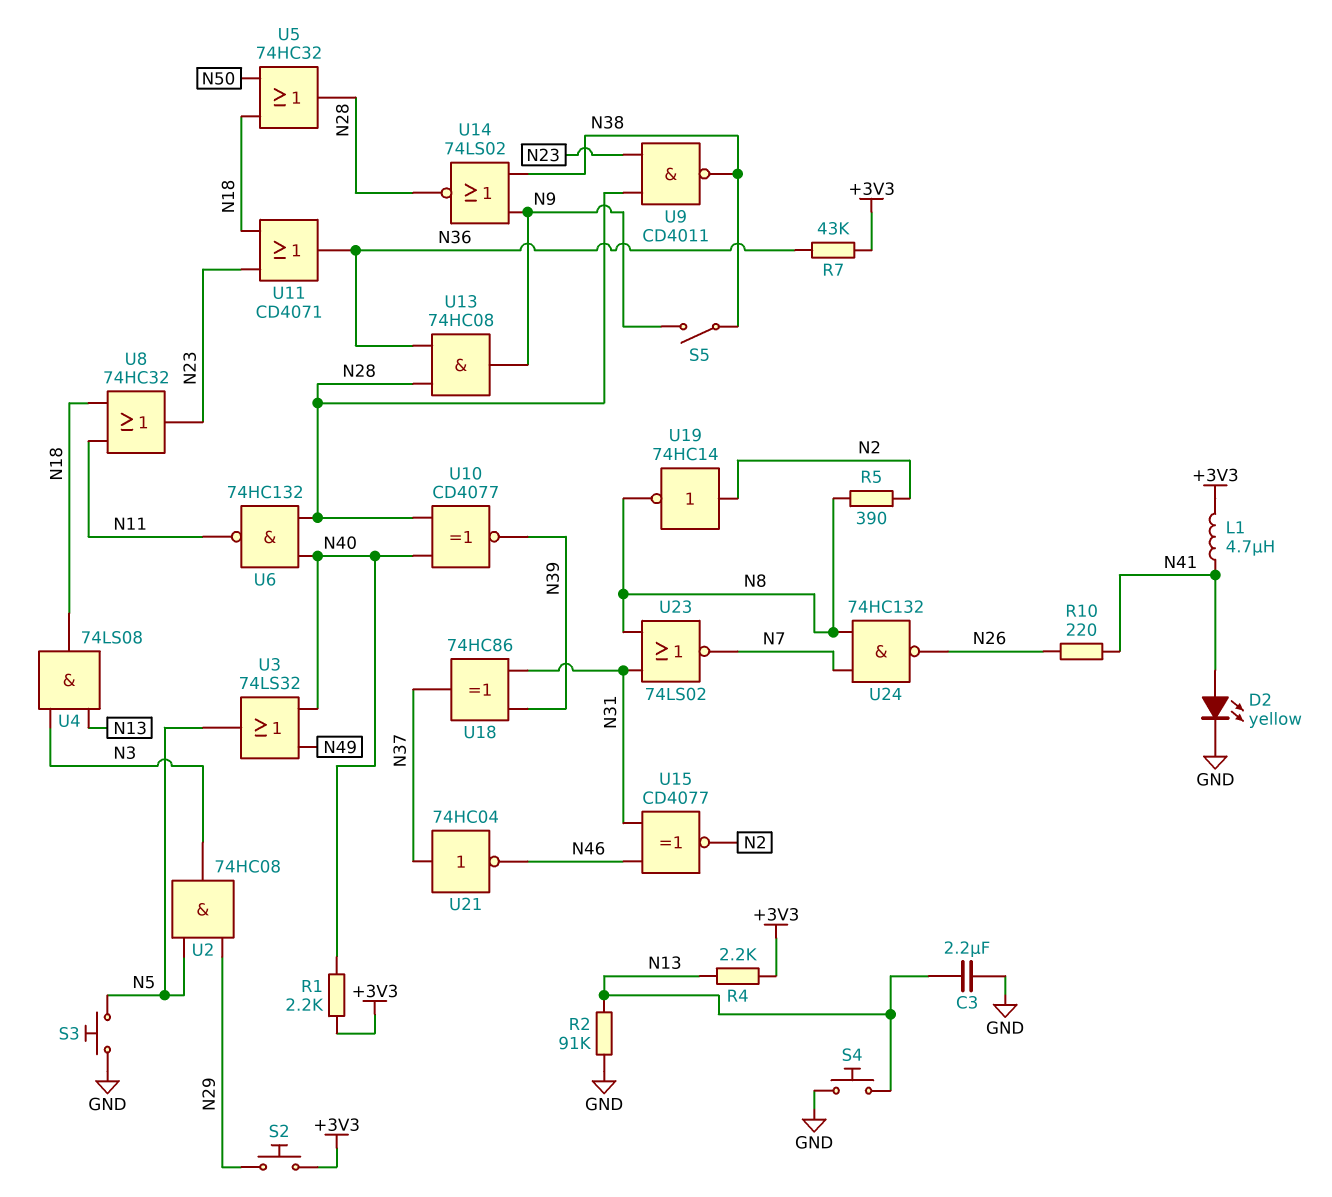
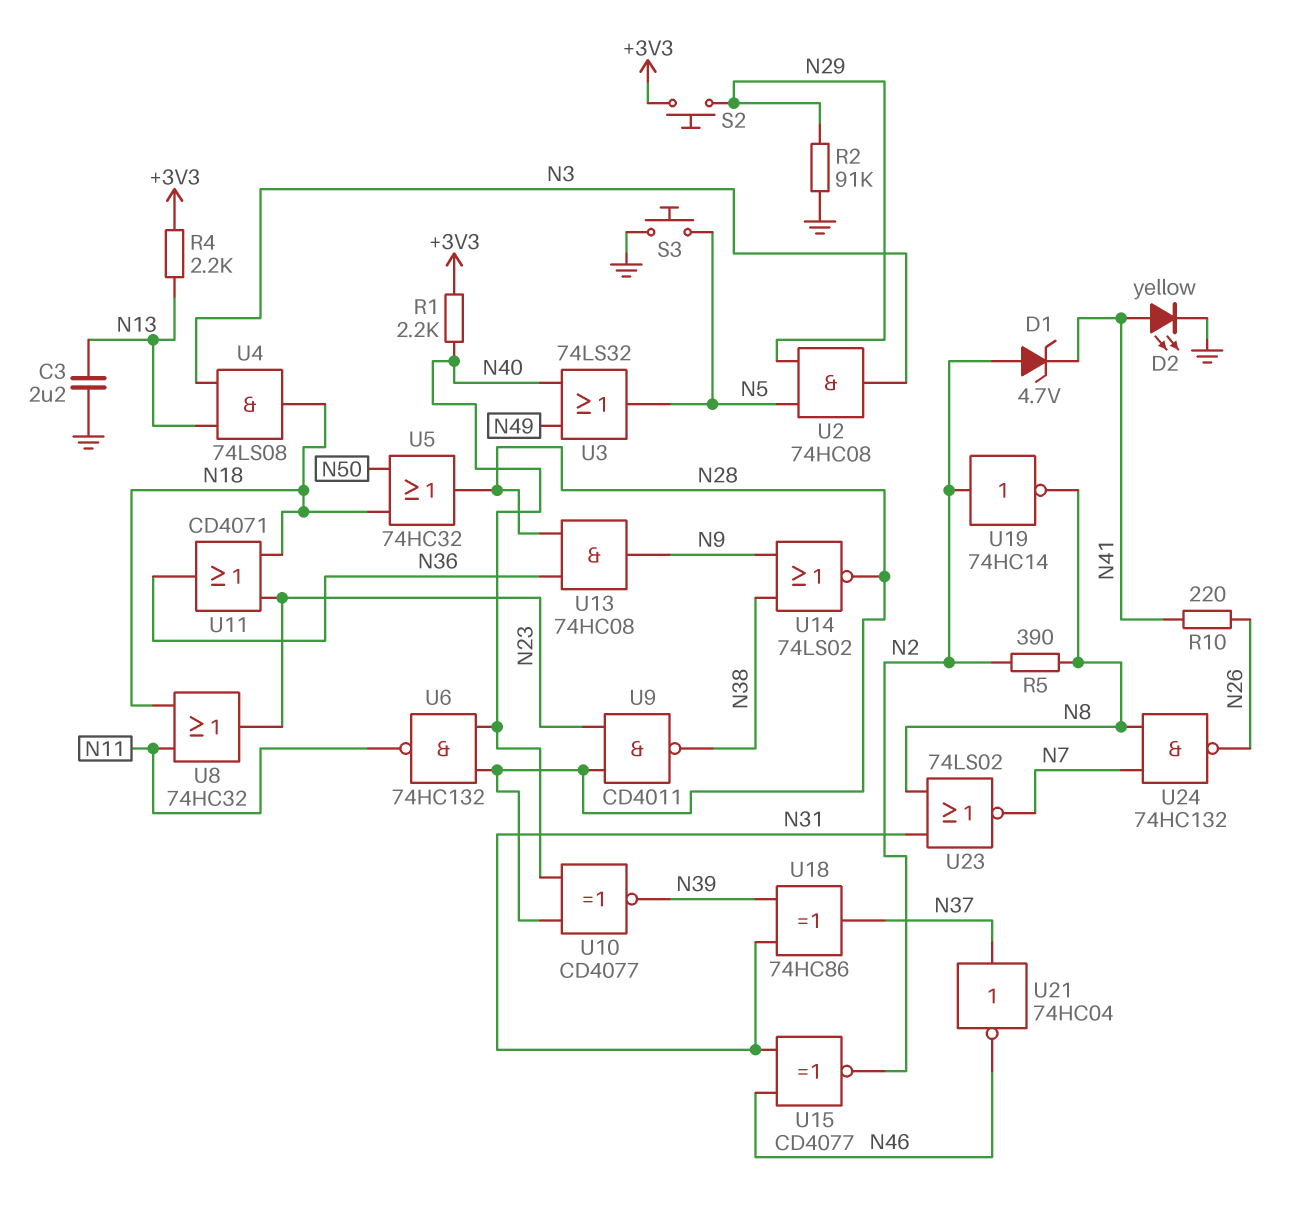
D1: none -> zener 4.7V (A N2, K N41)
L1: 4.7uH (+3V3, N41) -> none
R2: 91k (GND, N13) -> 91k (GND, N29)
R7: 43k (+3V3, N36) -> none
S4: button (GND, N13) -> none
S5: switch (N9, N38) -> none

